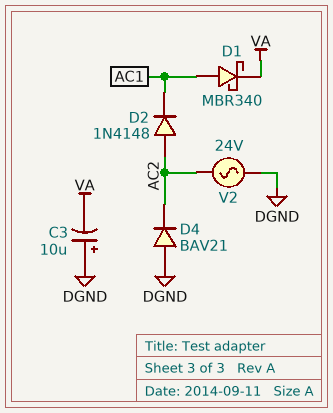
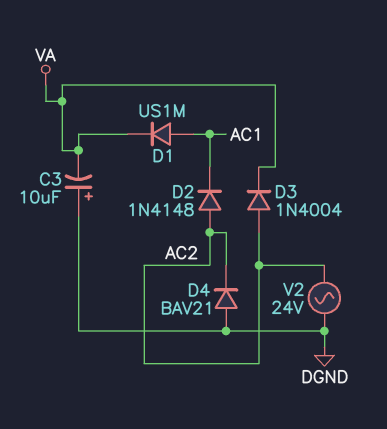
D1: schottky MBR340 (A AC1, K VA) -> diode US1M (A AC1, K VA)
D3: none -> diode 1N4004 (A AC2, K VA)

